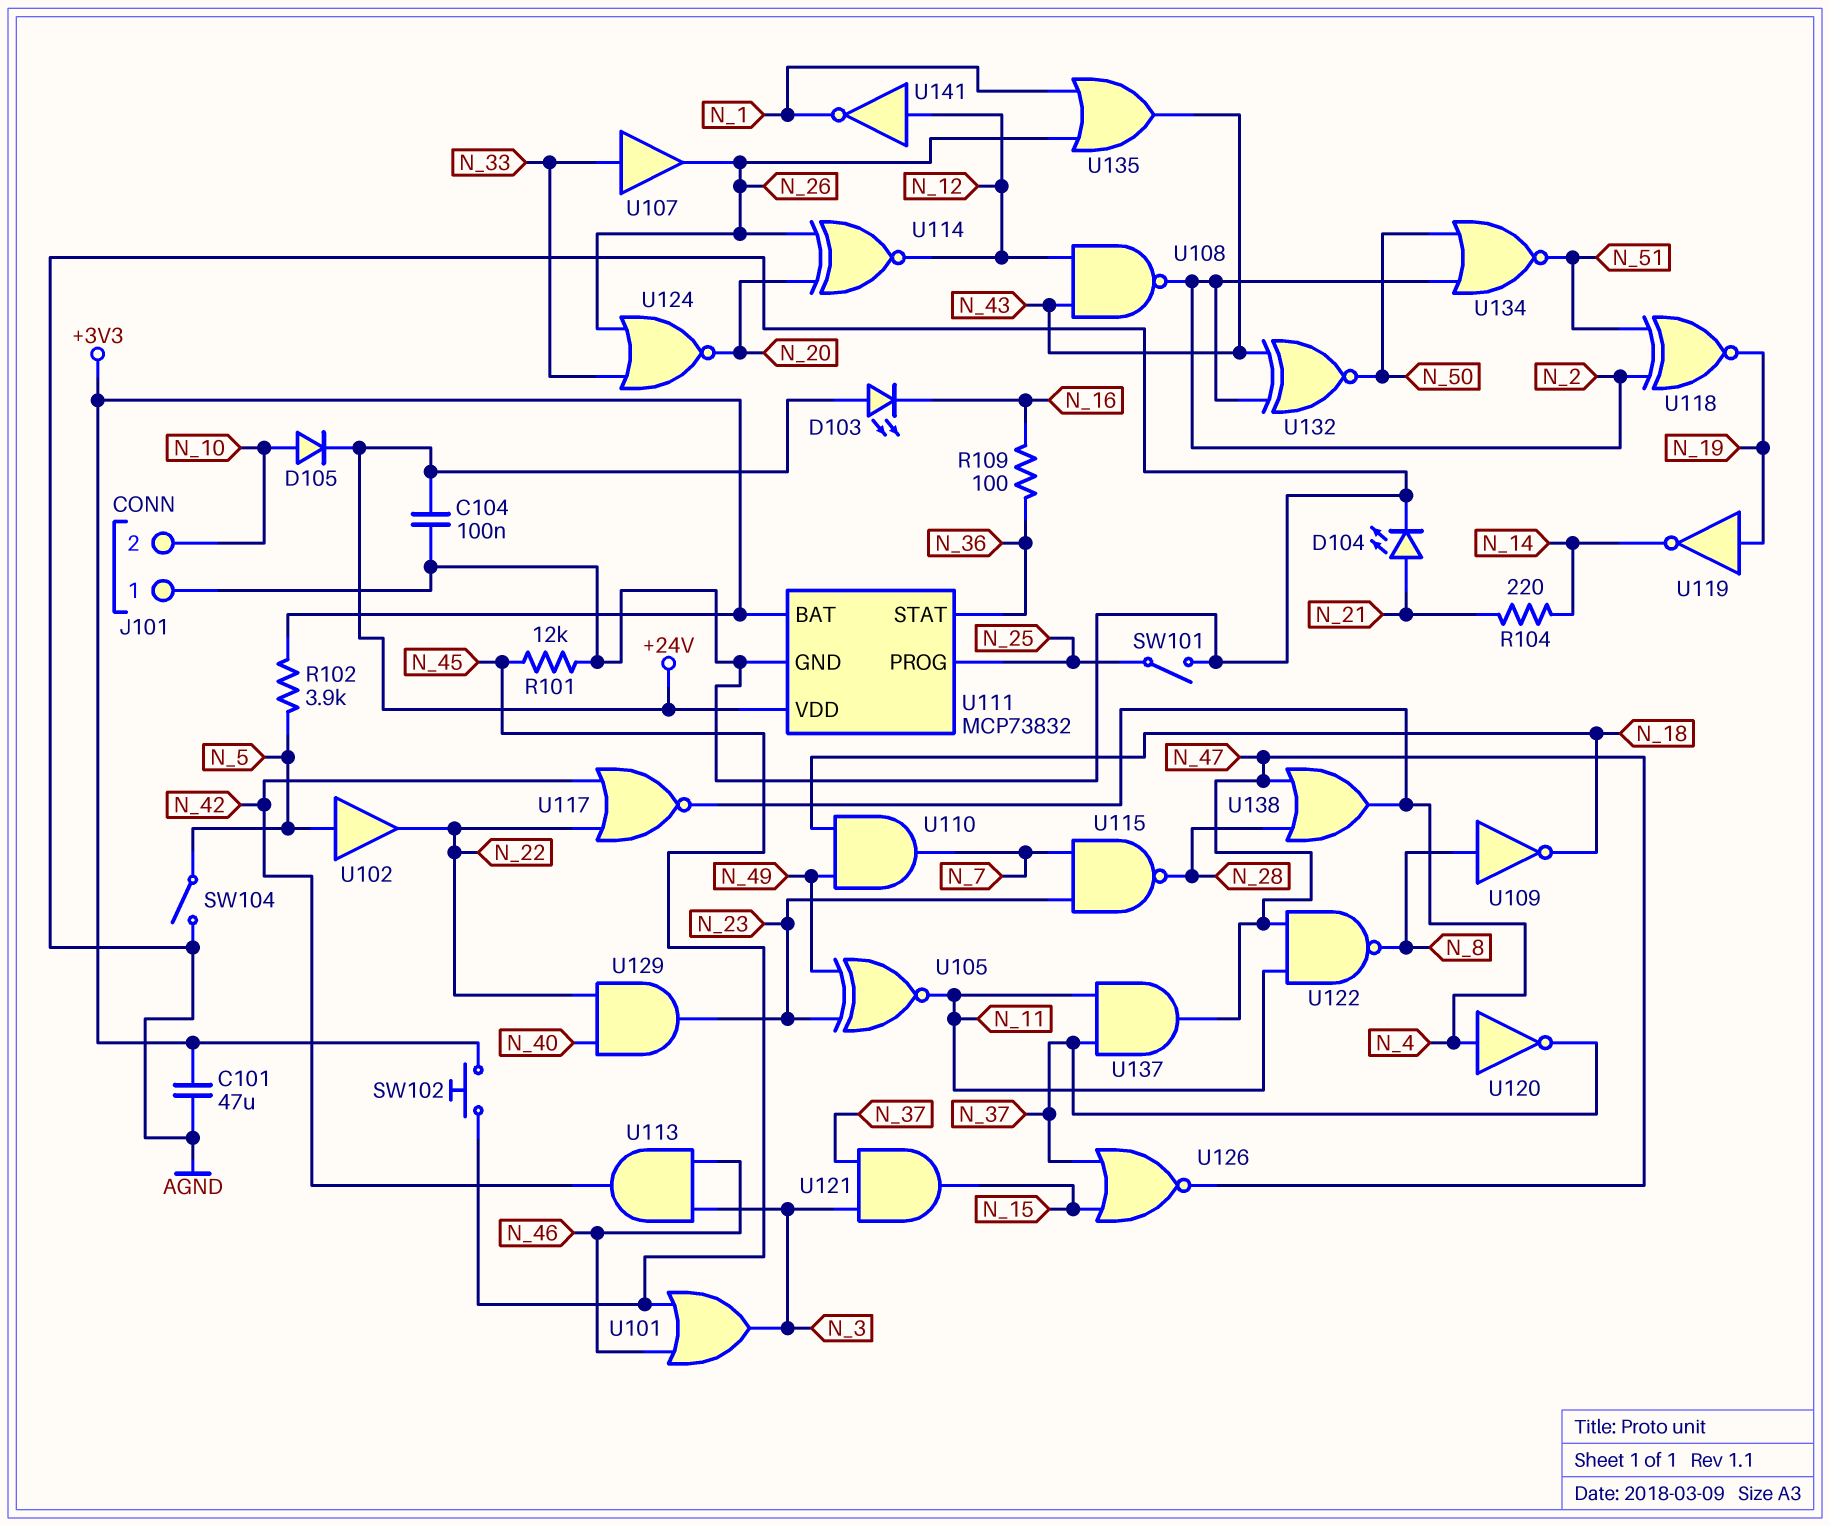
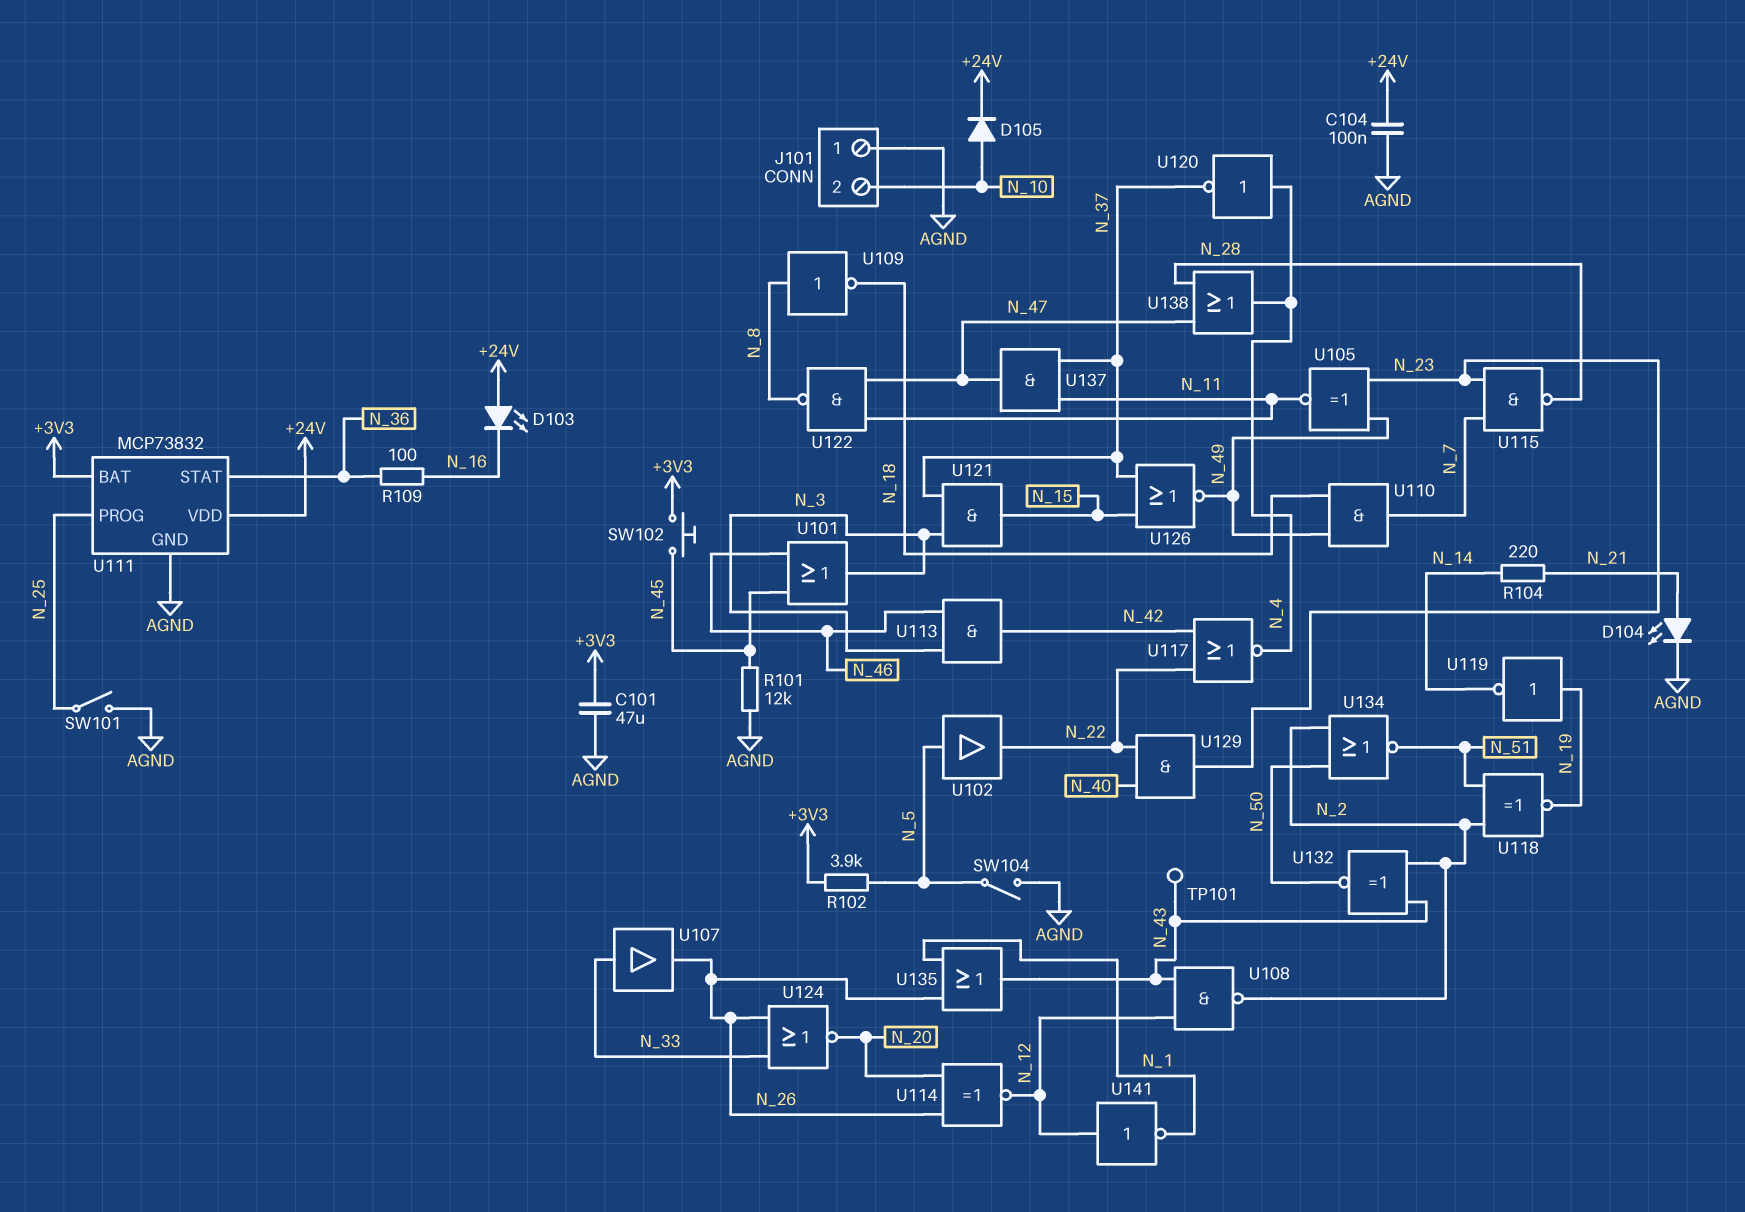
TP101: none -> test point (N_43)
U126: NOR (in N_15, in N_37, out N_47) -> NOR (in N_15, in N_37, out N_49)

